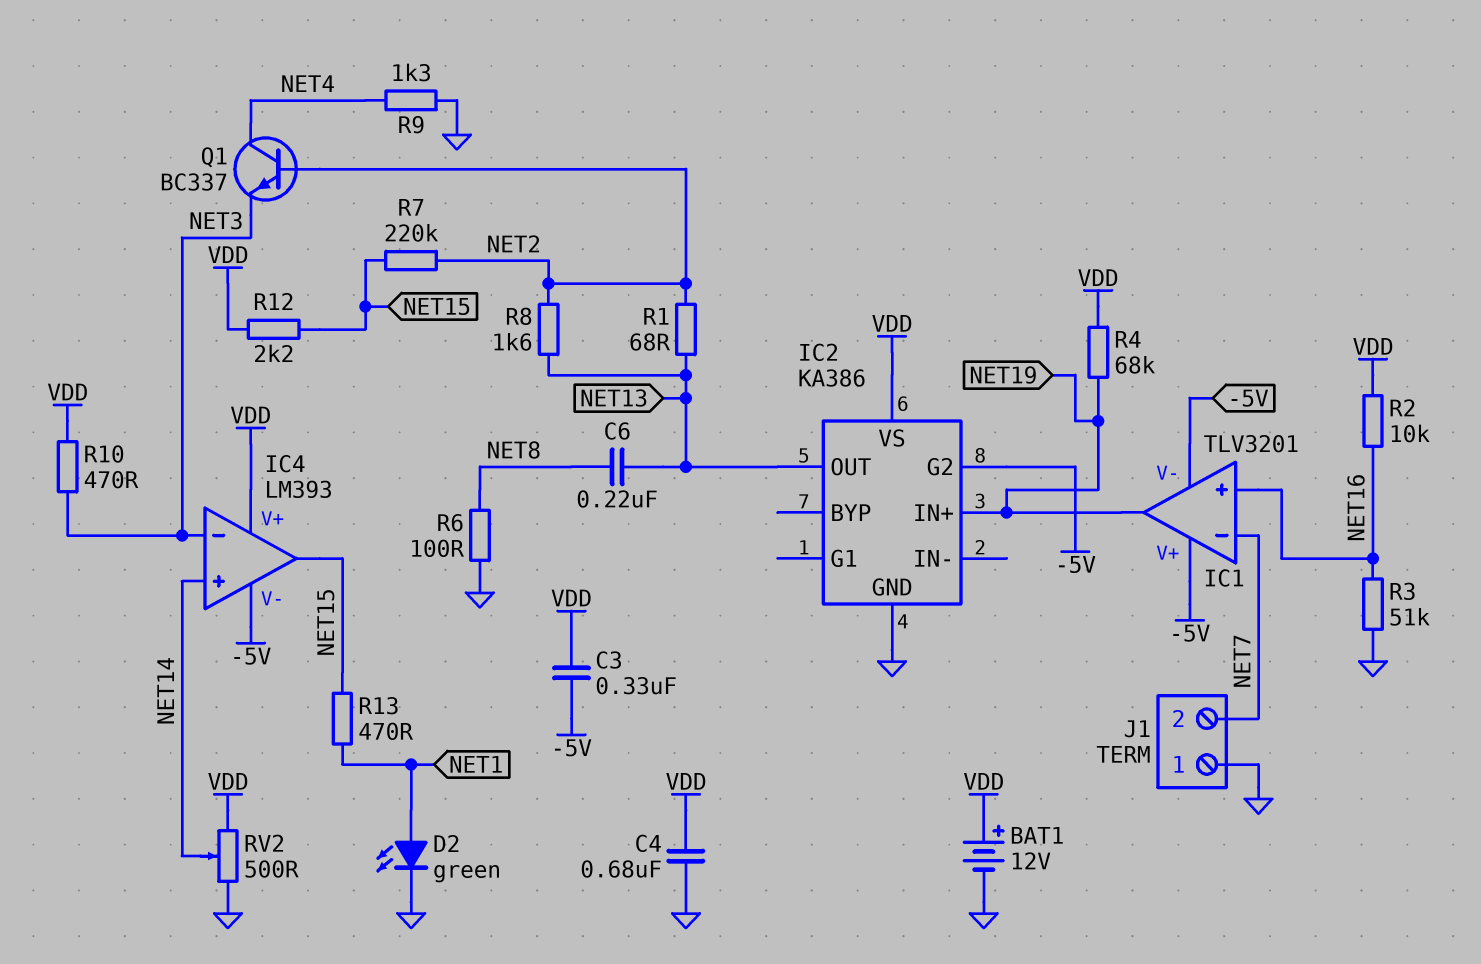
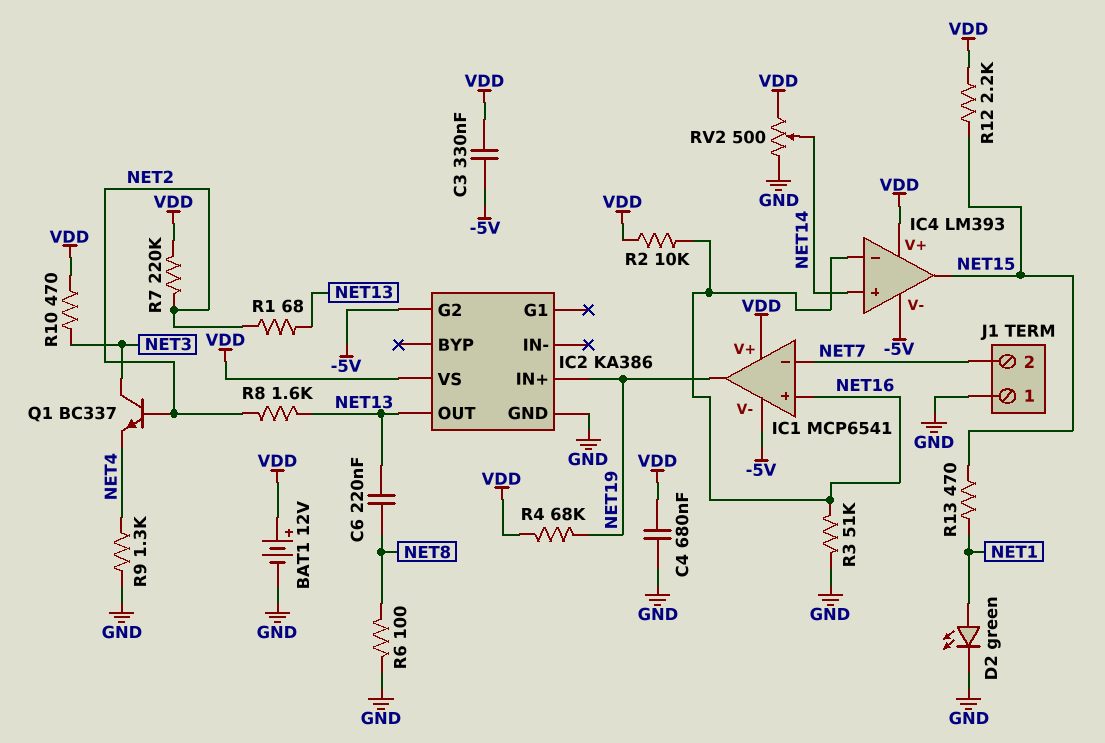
IC1: TLV3201 -> MCP6541
IC1 pin V+: -5V -> VDD
IC4 pin in-: NET3 -> NET16
Q1: NPN BC337 (B NET2, C NET4, E NET3) -> NPN BC337 (B NET2, C NET3, E NET4)
R7: 220k (NET2, NET15) -> 220k (NET2, VDD)

